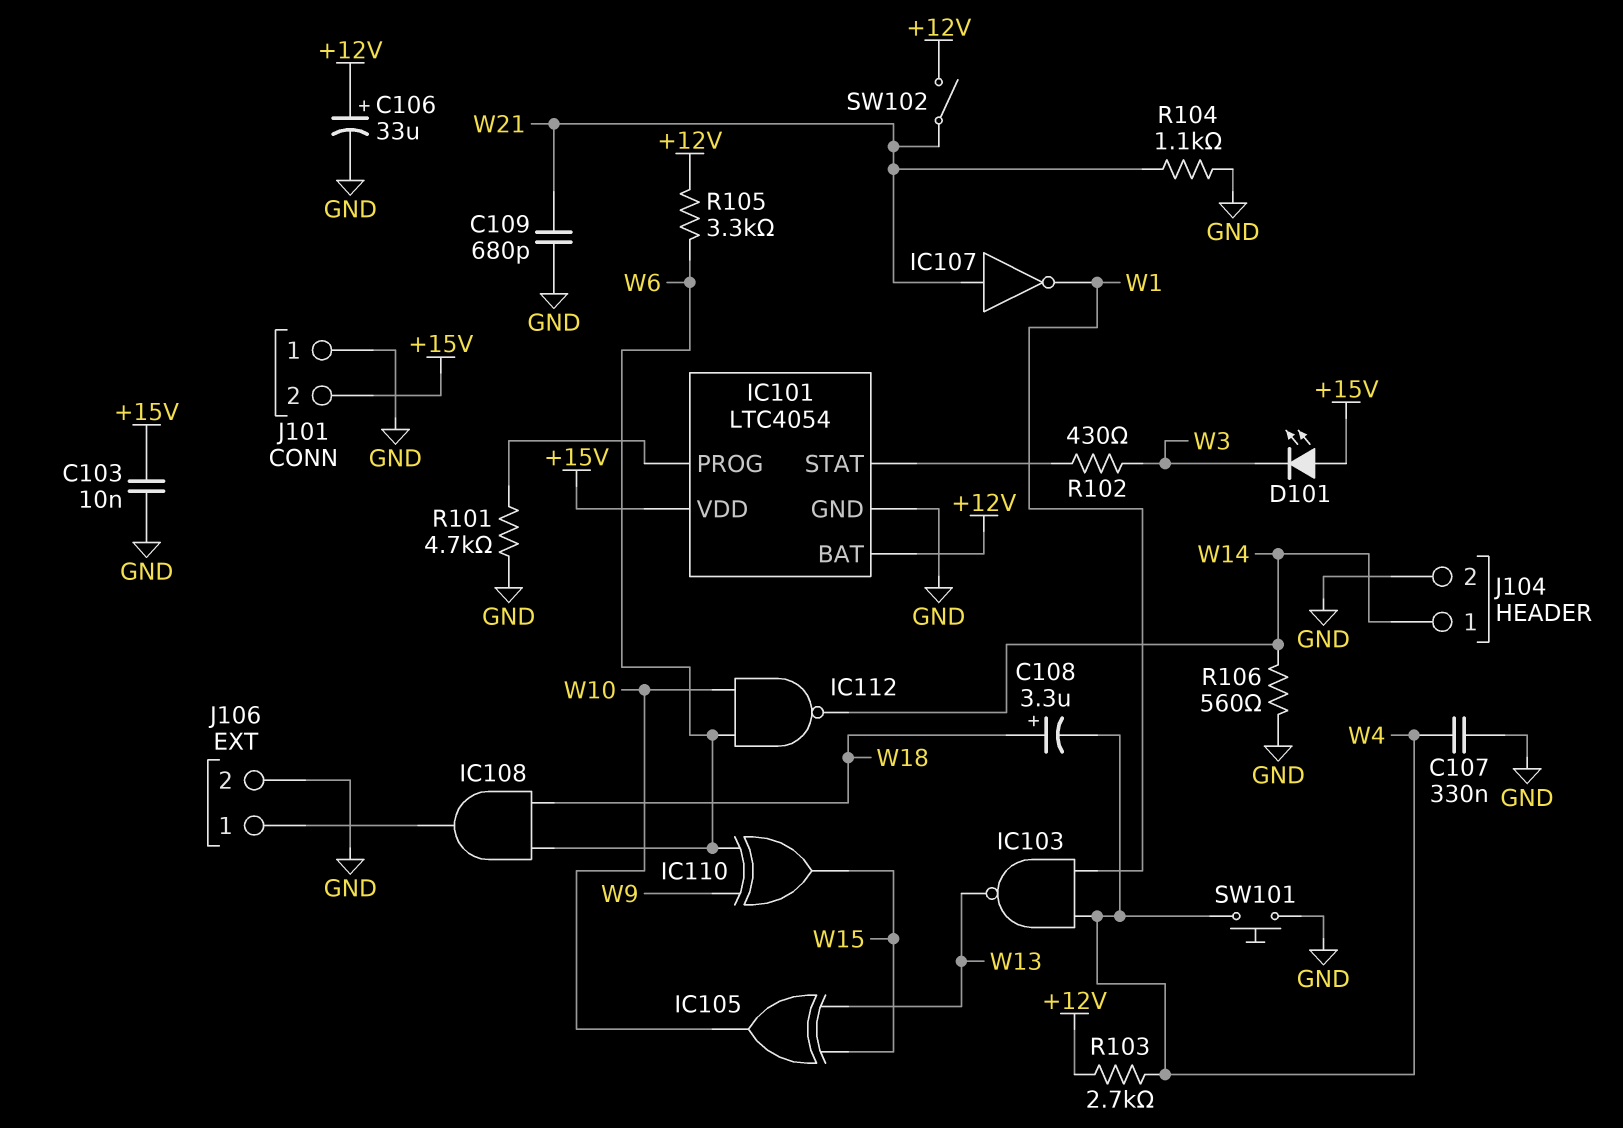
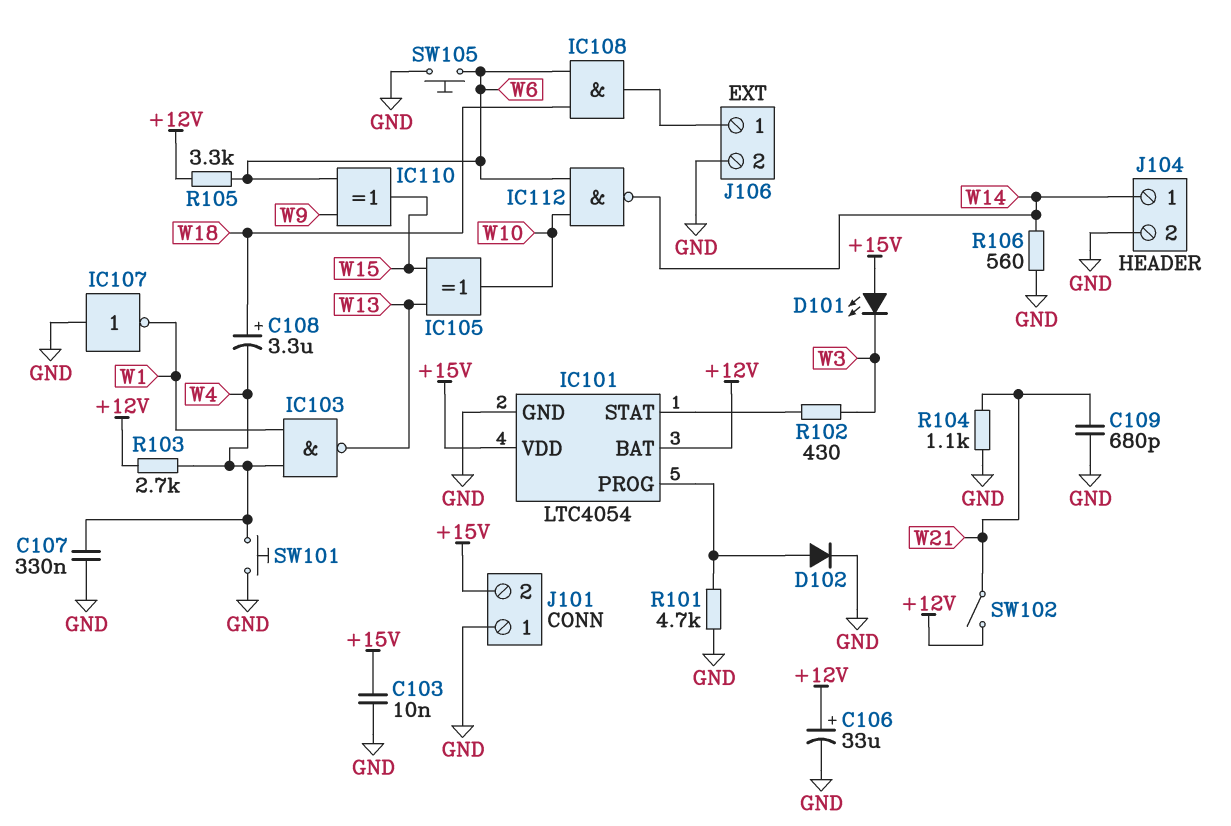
D102: none -> diode (A IC101/PROG, K GND)
IC107: NOT (in W21, out W1) -> NOT (in GND, out W1)
SW105: none -> button (GND, W6)

